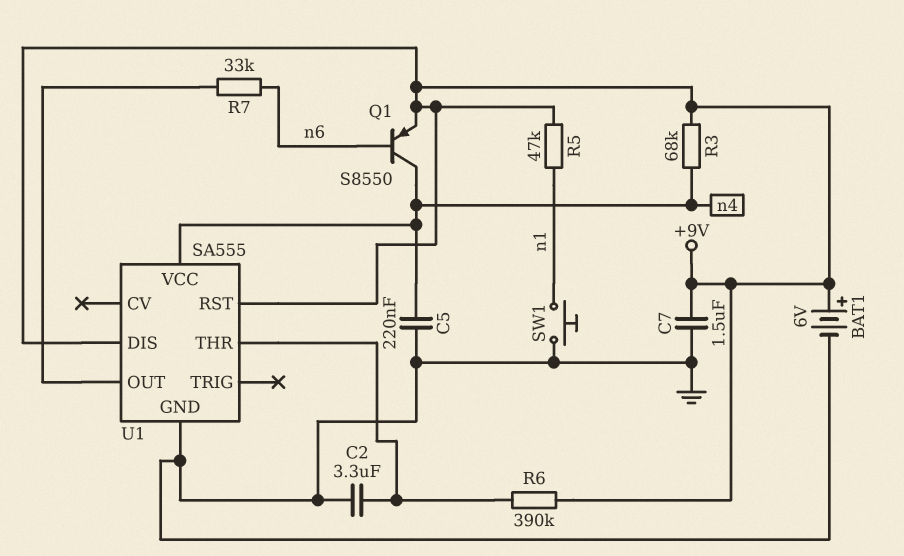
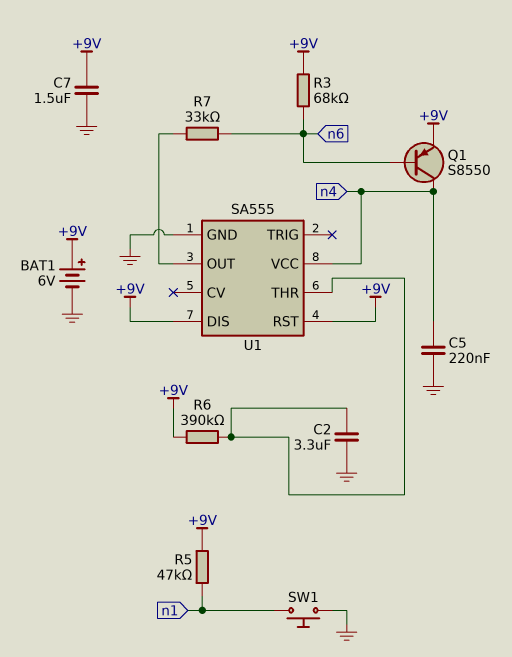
R3: 68k (+9V, n4) -> 68k (+9V, n6)

